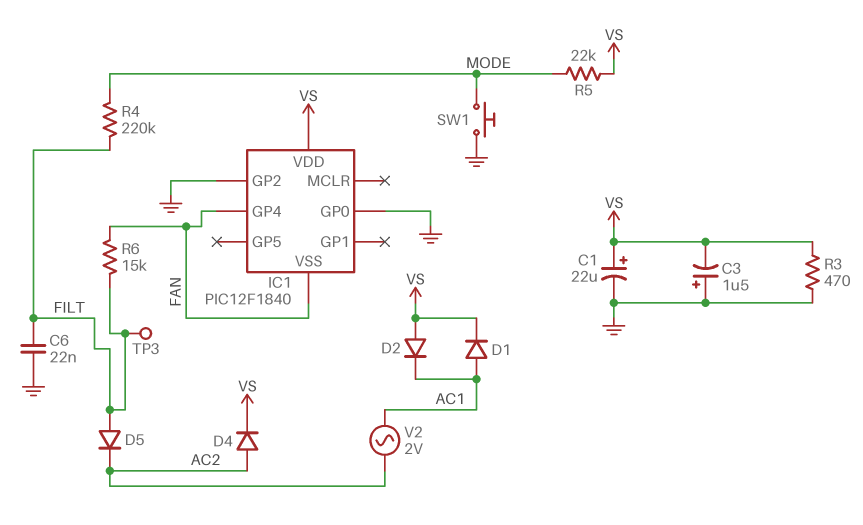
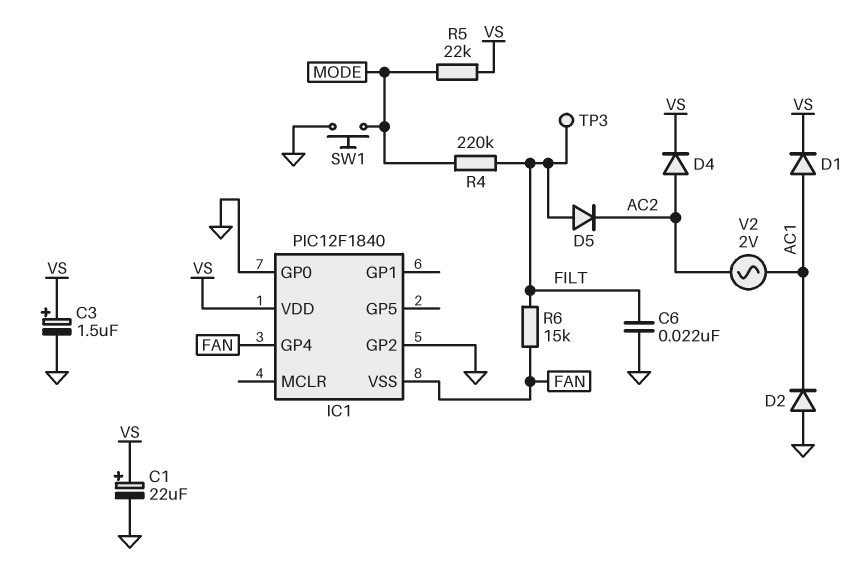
C3: 1.5uF (plus GND, minus VS) -> 1.5uF (plus VS, minus GND)
D2: diode (A VS, K AC1) -> diode (A GND, K AC1)
R3: 470 (GND, VS) -> none

